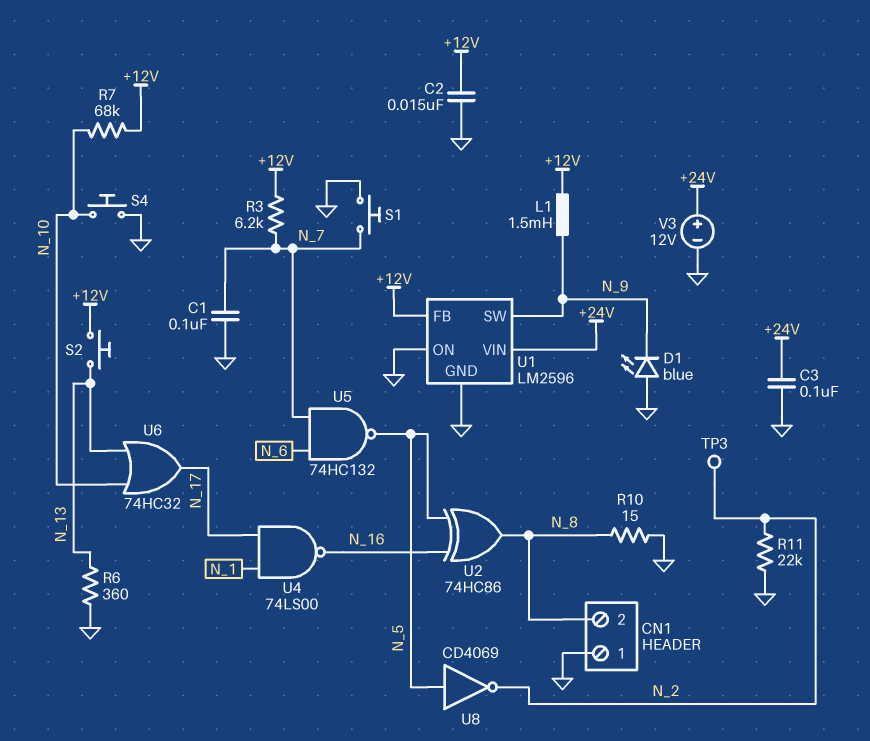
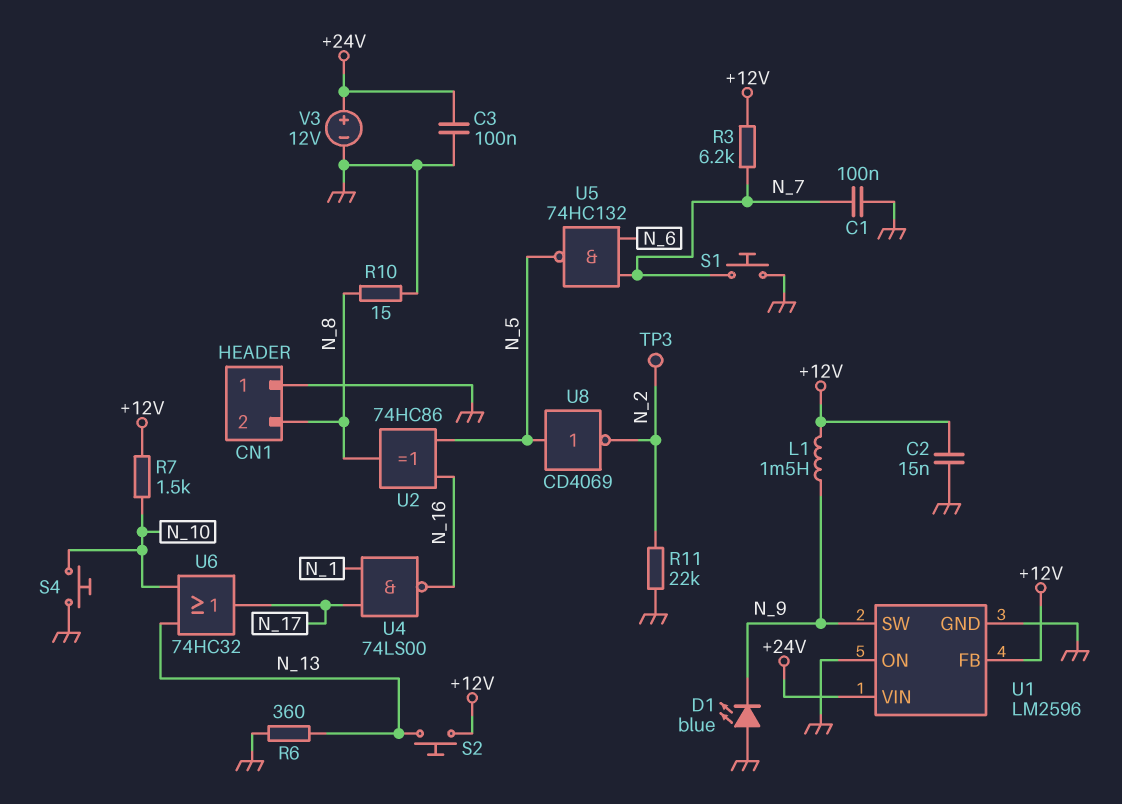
R7: 68k (+12V, N_10) -> 1.5k (+12V, N_10)

